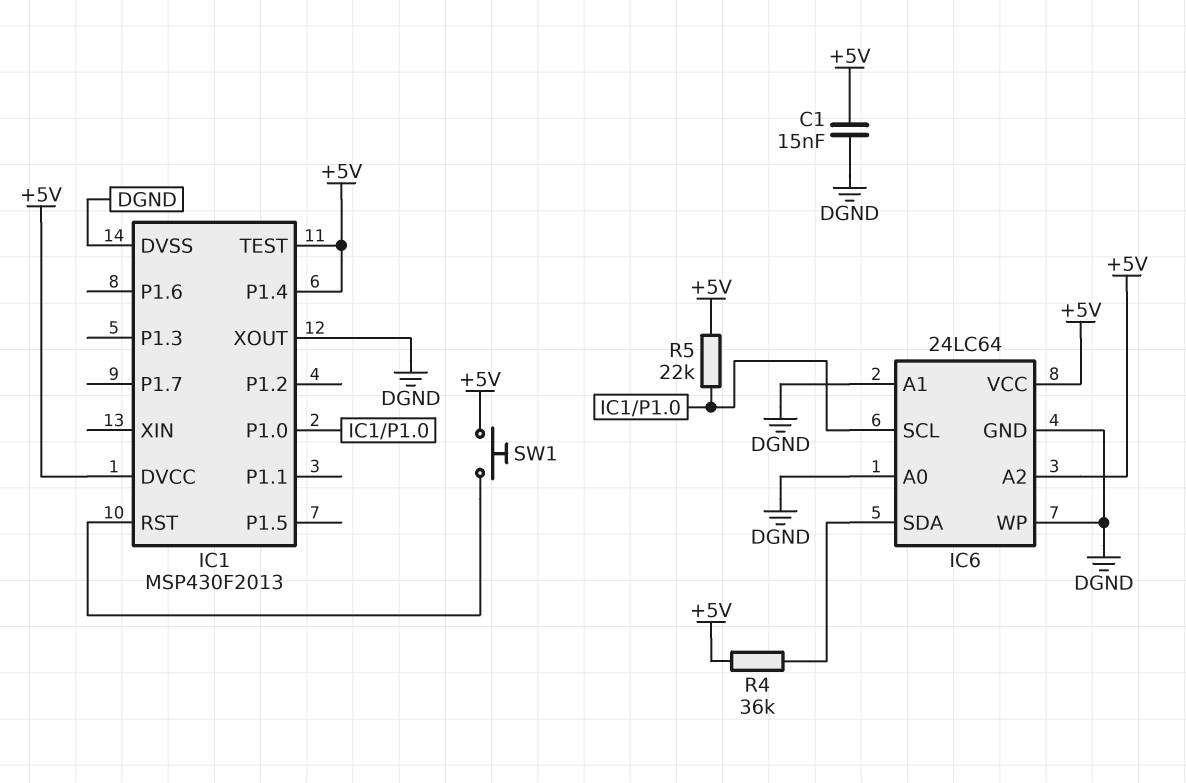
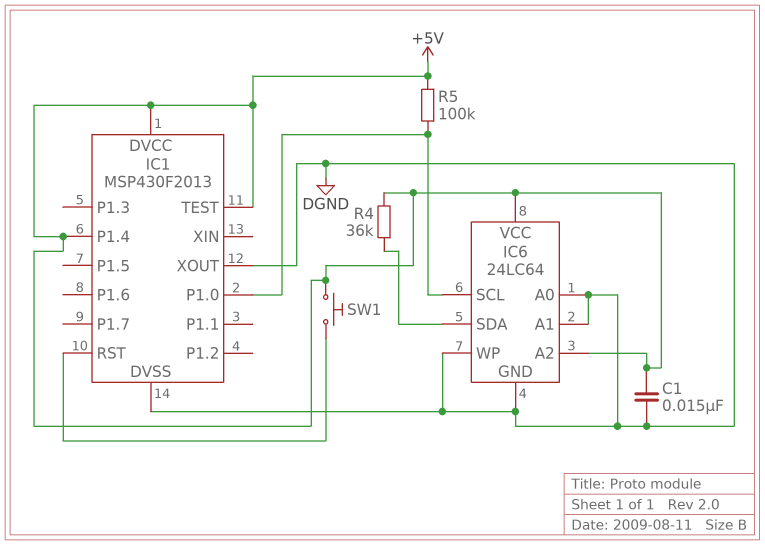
R5: 22k (+5V, IC1/P1.0) -> 100k (+5V, IC1/P1.0)

